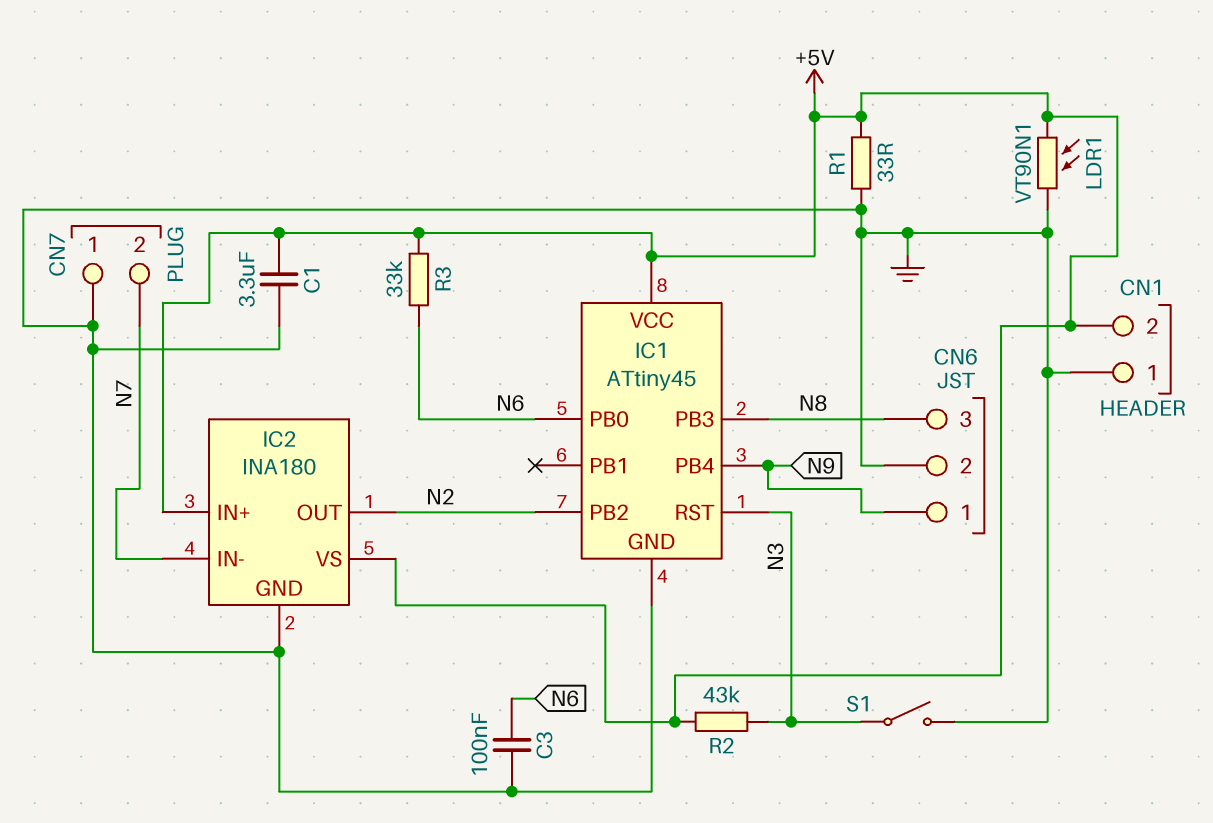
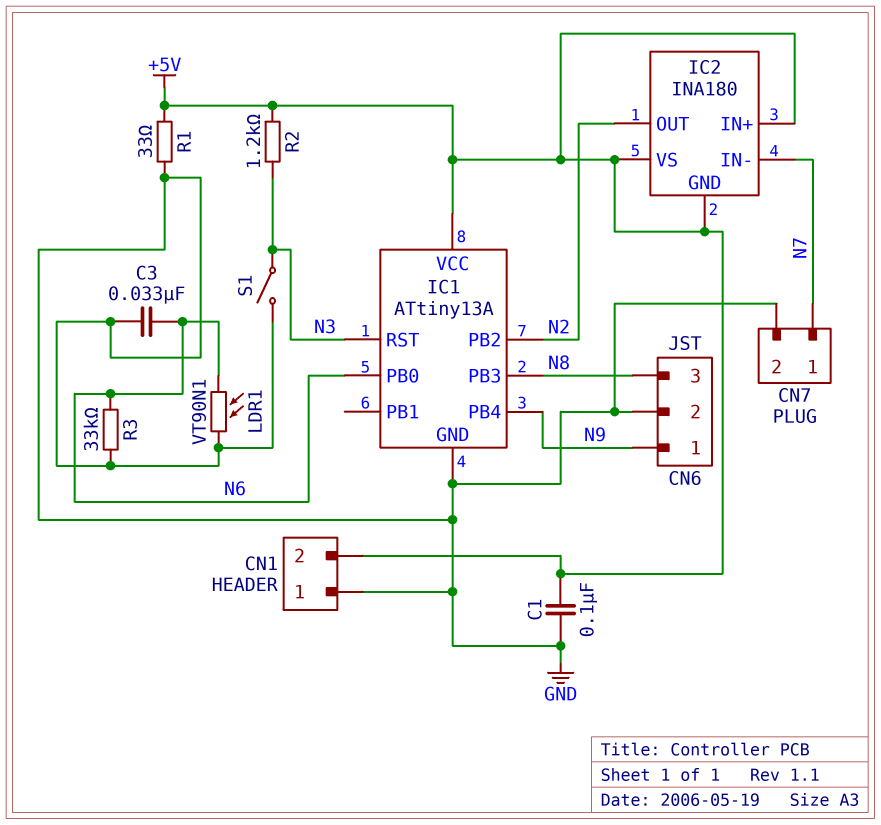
C1: 3.3uF (+5V, GND) -> 100nF (+5V, GND)
C3: 100nF (GND, N6) -> 33nF (GND, N6)
CN7 pin 1: GND -> N7
CN7 pin 2: N7 -> GND
IC1: ATtiny45 -> ATtiny13A
IC2 pin GND: GND -> +5V
LDR1: VT90N1 (+5V, GND) -> VT90N1 (GND, N6)
R2: 43k (+5V, N3) -> 1.2k (+5V, N3)
R3: 33k (+5V, N6) -> 33k (GND, N6)

